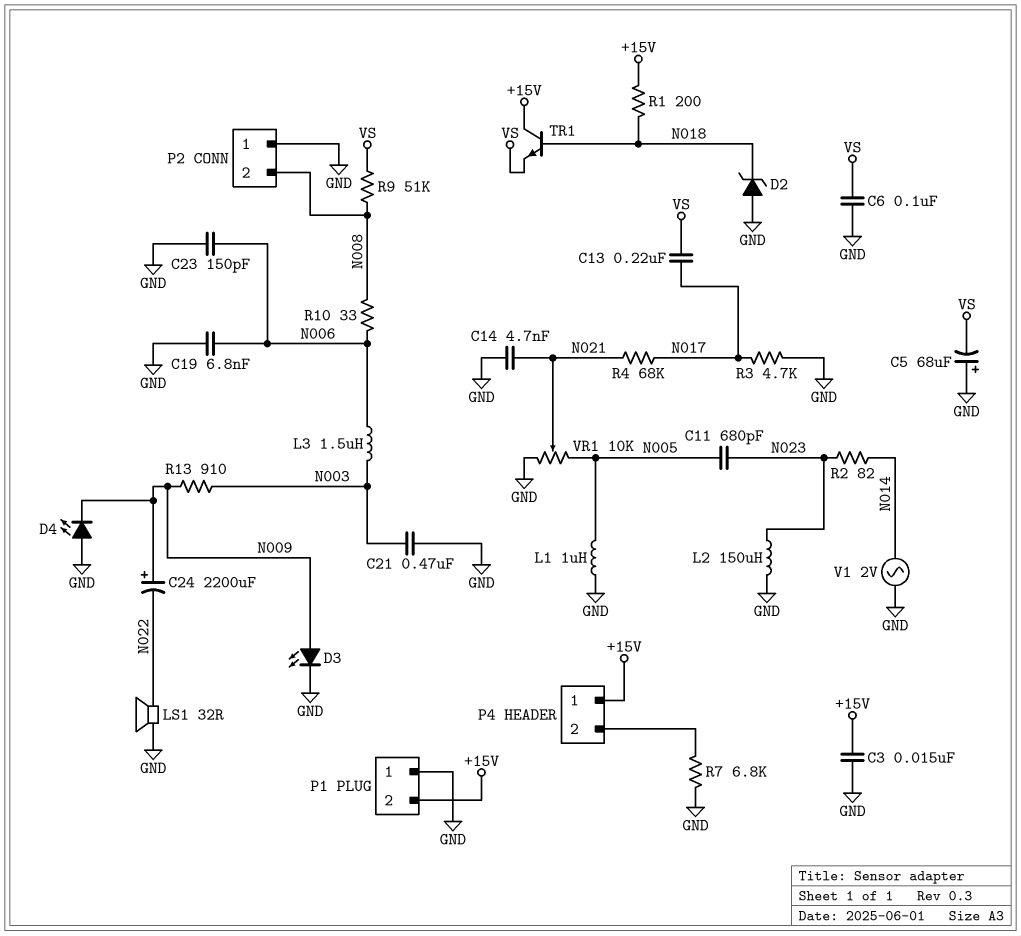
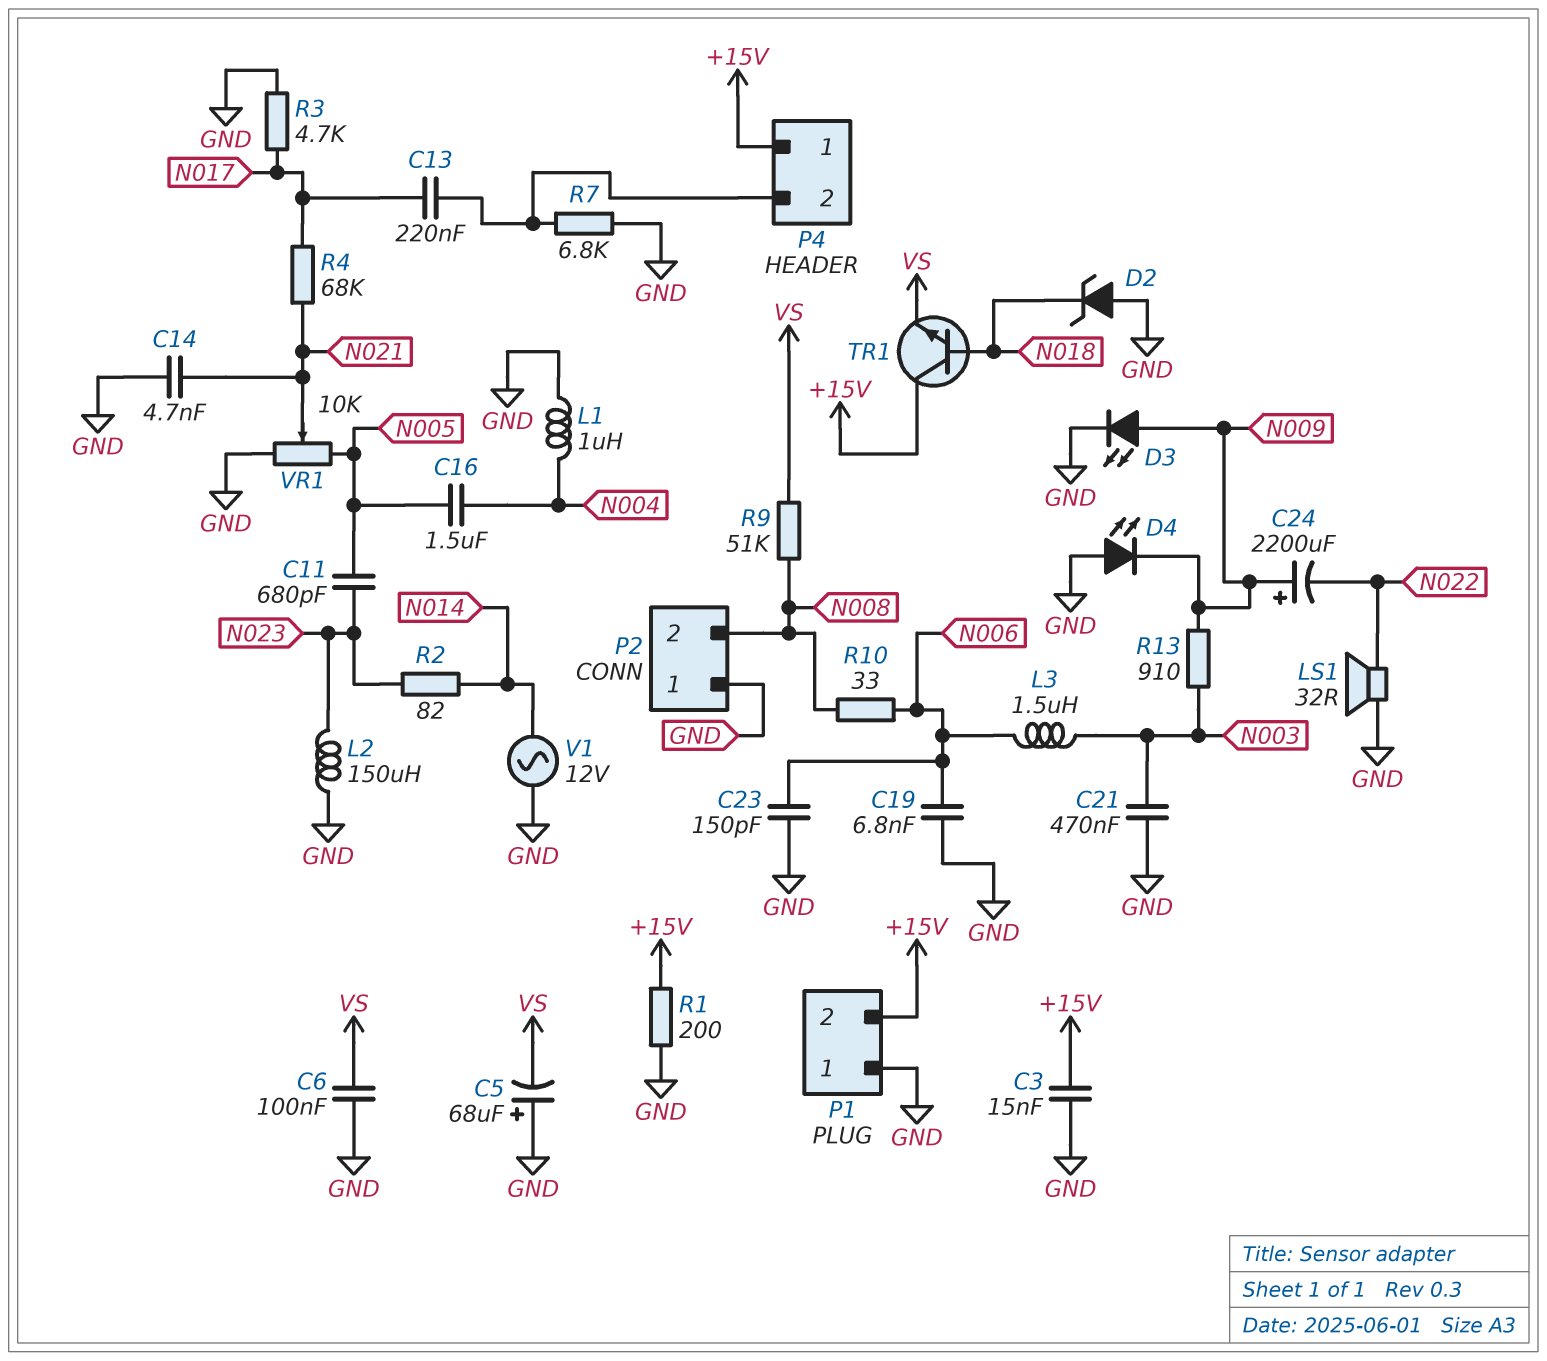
C13: 220nF (N017, VS) -> 220nF (N017, P4/2)
C16: none -> 1.5uF (N004, N005)
L1: 1uH (GND, N005) -> 1uH (GND, N004)
R1: 200 (+15V, N018) -> 200 (+15V, GND)
V1: AC 2V (GND, N014) -> AC 12V (GND, N014)

